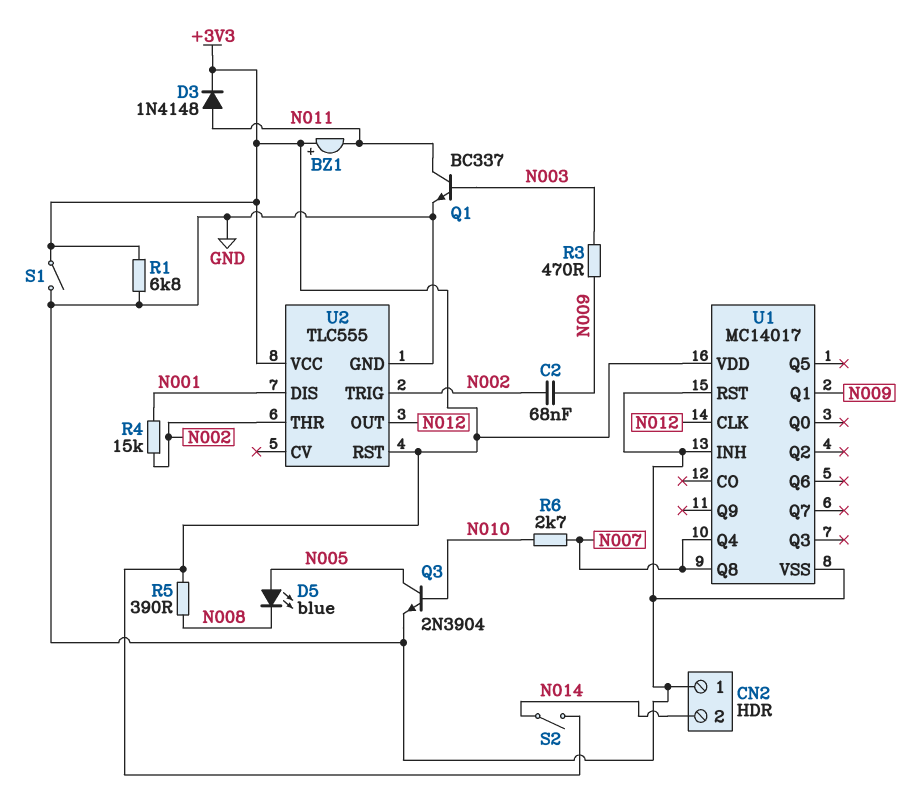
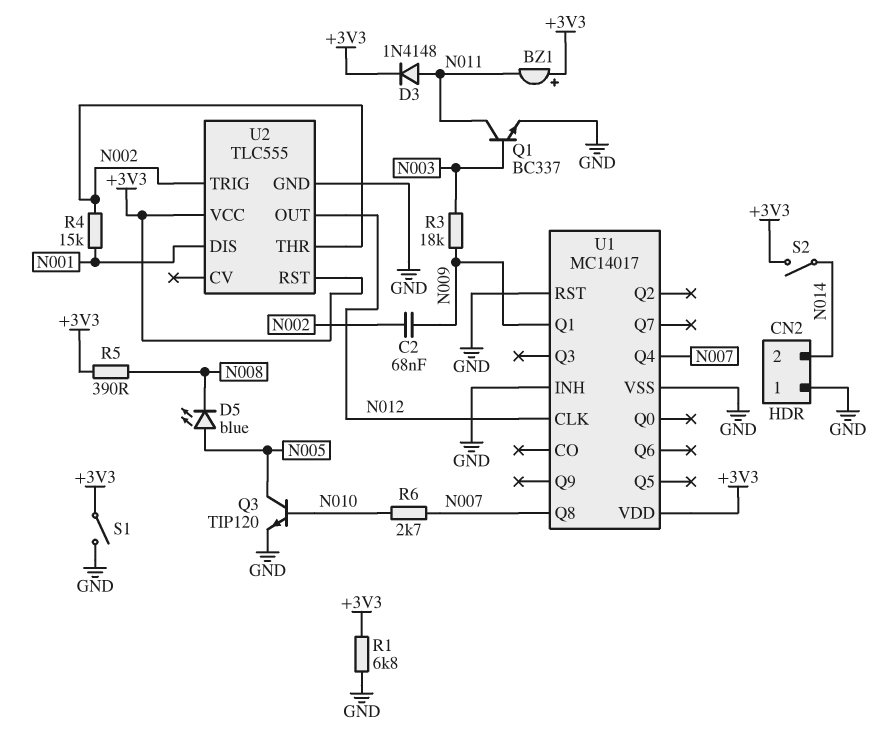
Q3: NPN 2N3904 (B N010, C N005, E GND) -> NPN TIP120 (B N010, C N005, E GND)
R3: 470 (N003, N009) -> 18k (N003, N009)

